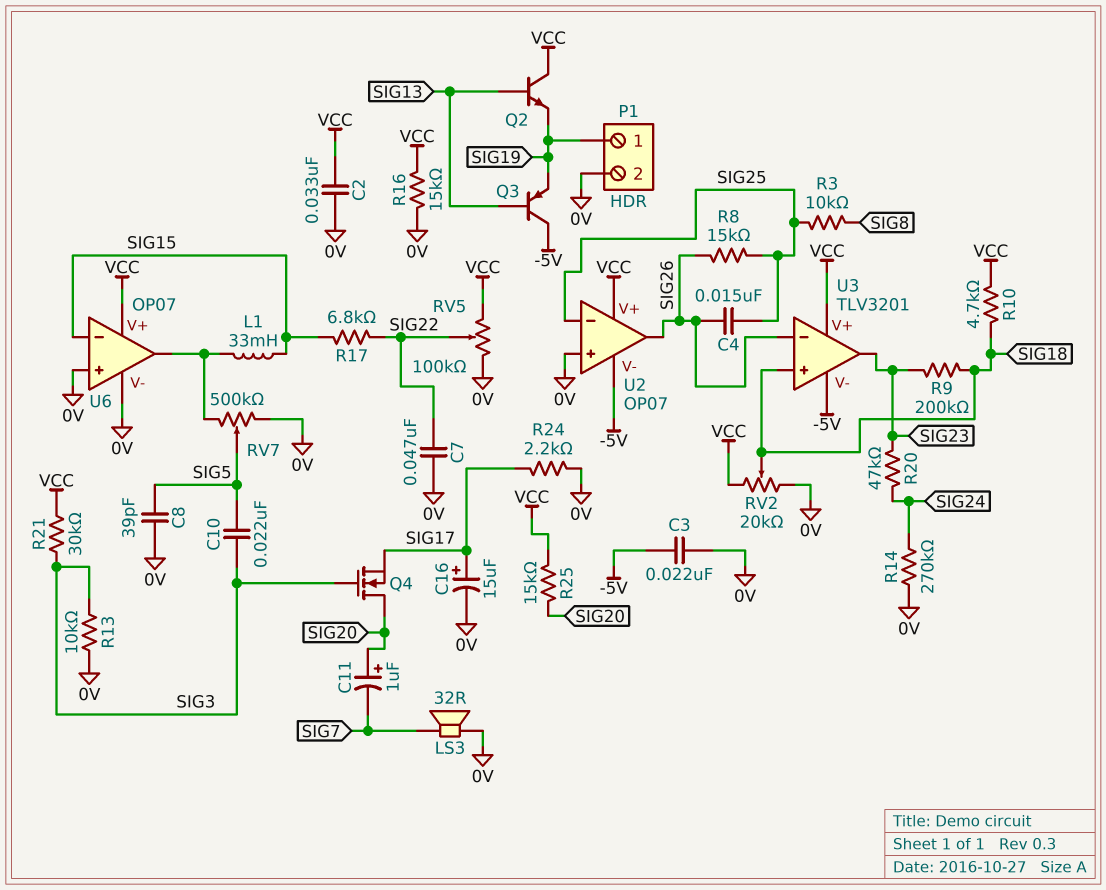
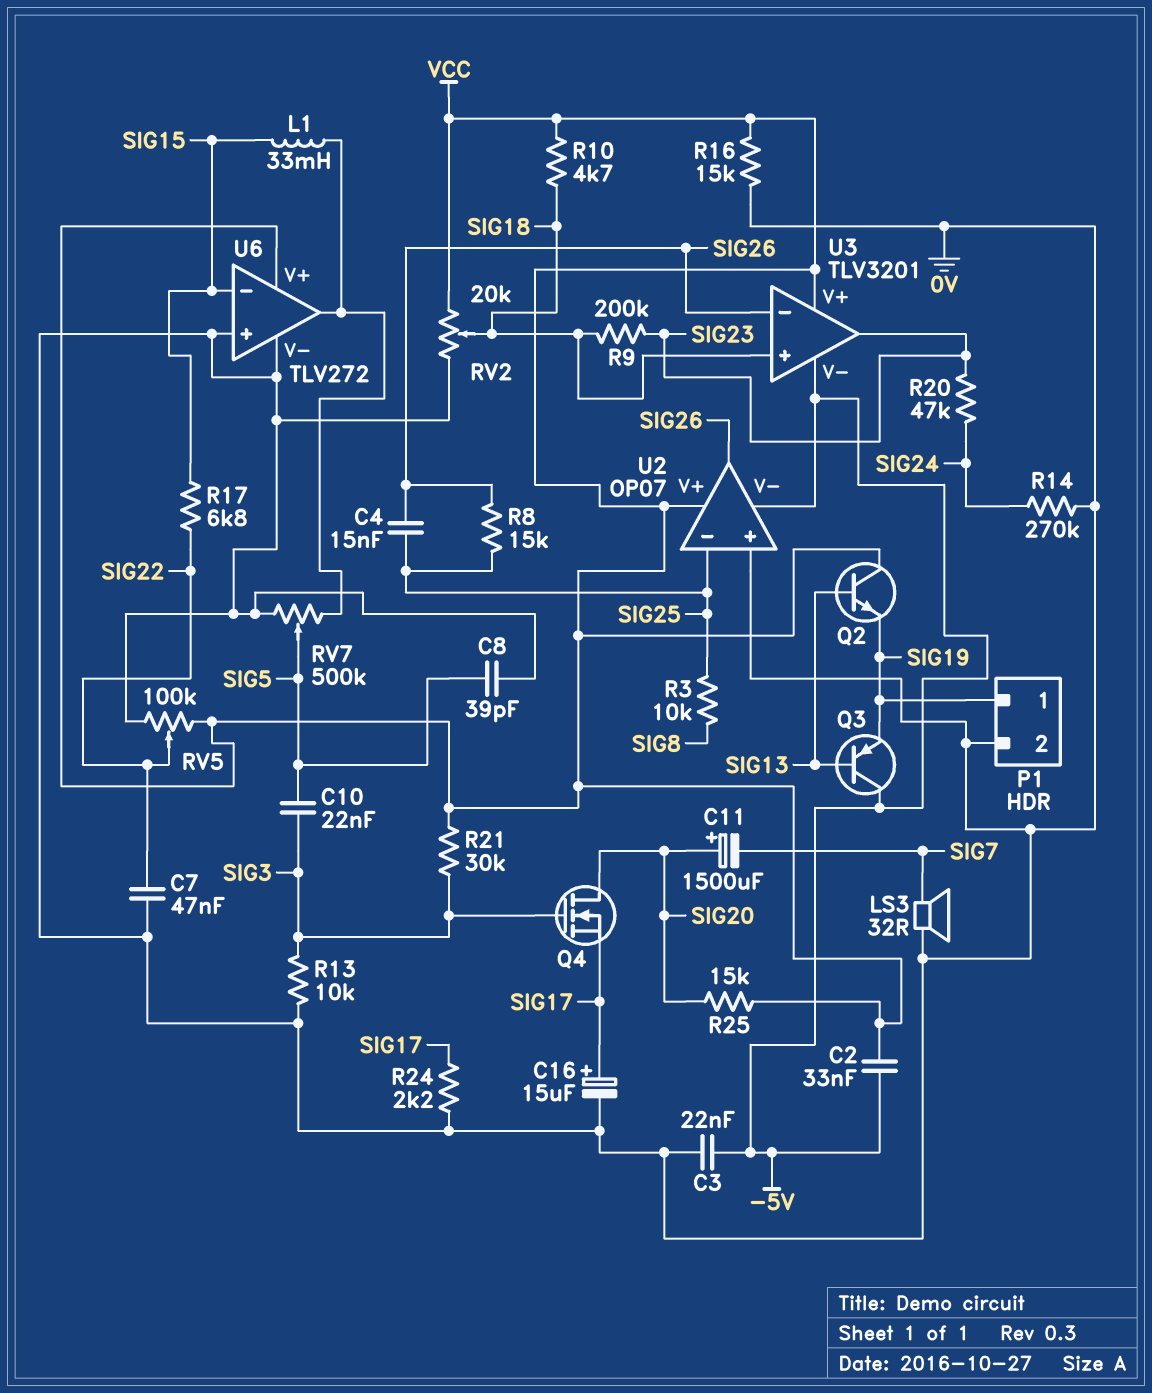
C2: 33nF (0V, VCC) -> 33nF (-5V, VCC)
C11: 1uF (plus SIG20, minus SIG7) -> 1500uF (plus SIG20, minus SIG7)
U6: OP07 -> TLV272

